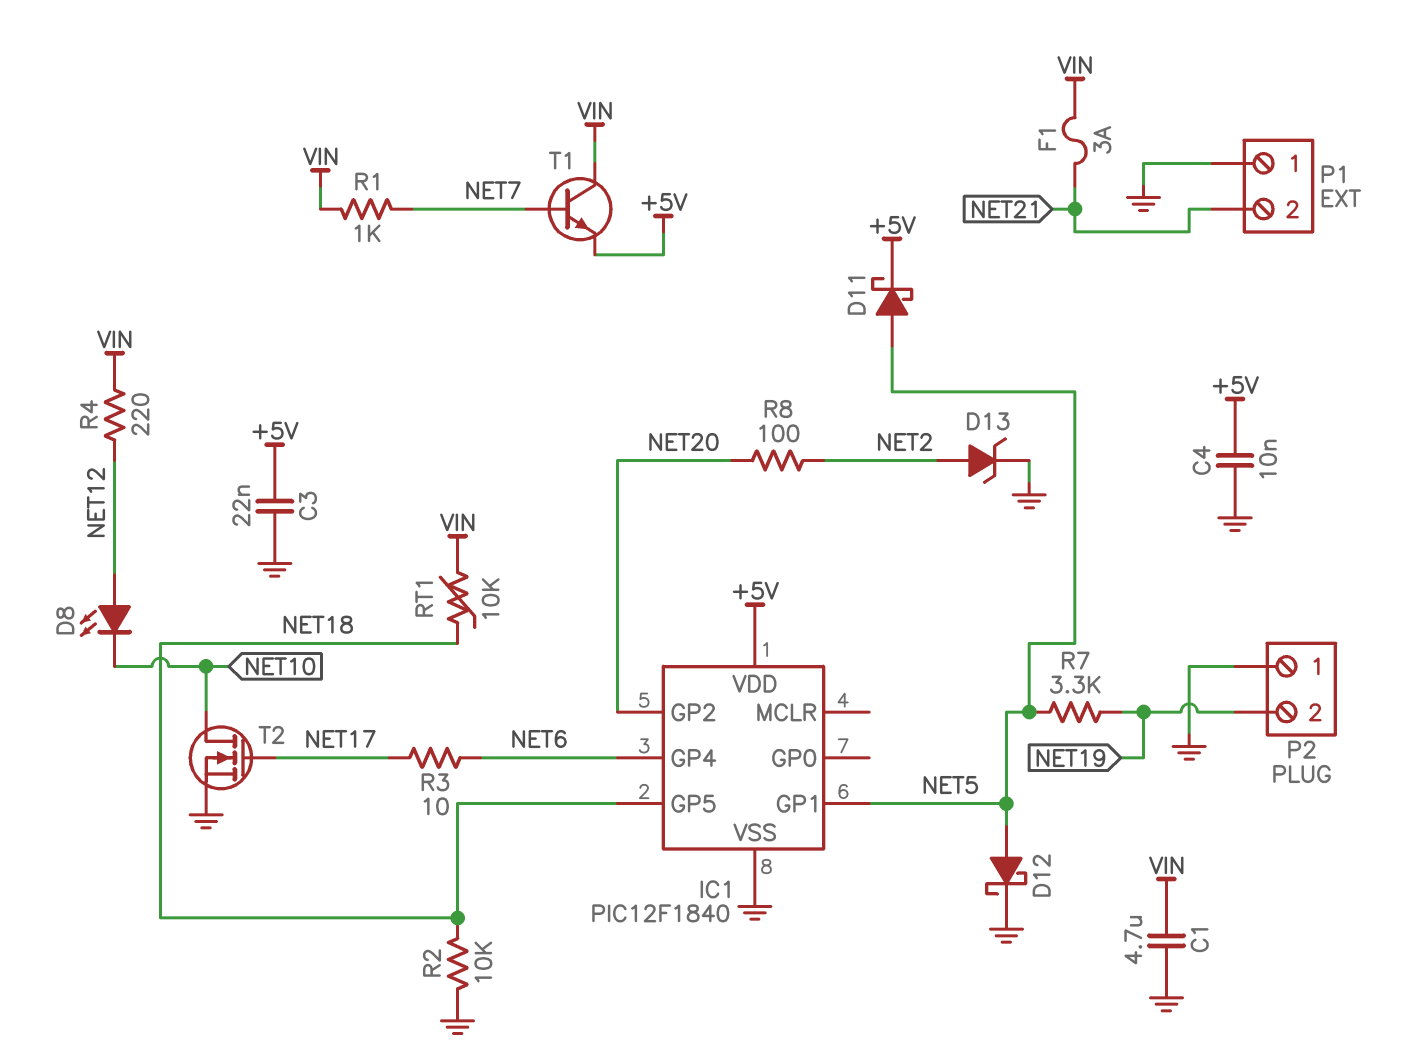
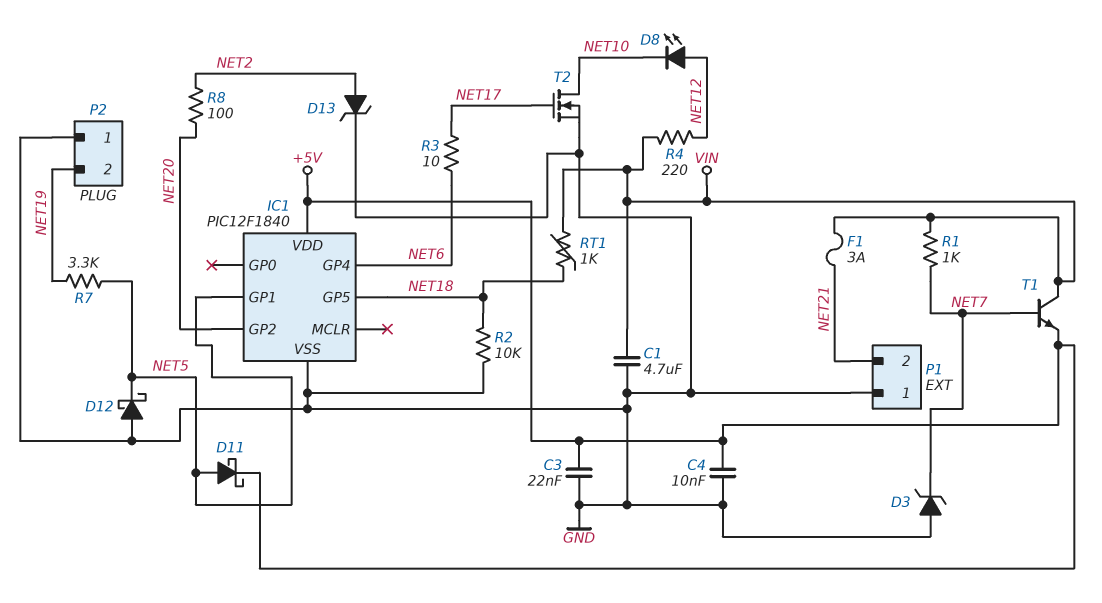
D3: none -> zener (A GND, K NET7)
D12: schottky (A NET5, K GND) -> schottky (A GND, K NET5)
RT1: 10k (NET18, VIN) -> 1k (NET18, VIN)

